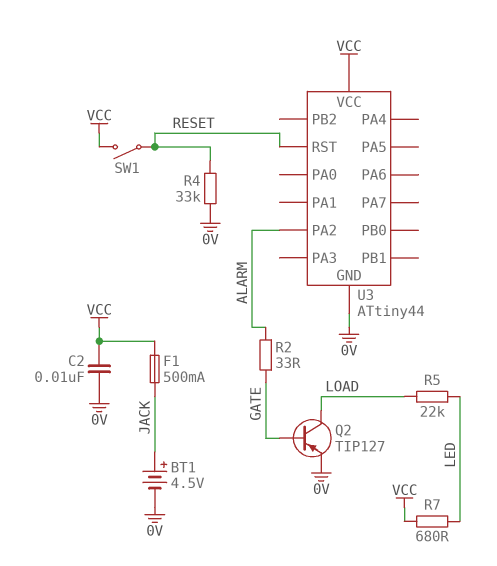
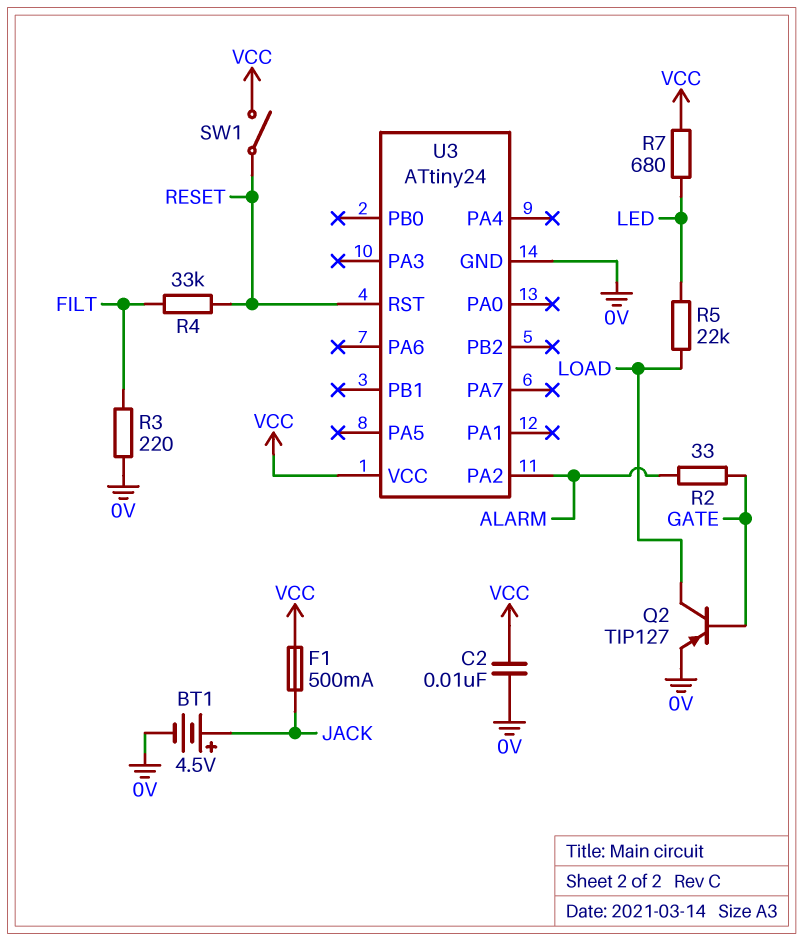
R3: none -> 220 (0V, FILT)
R4: 33k (0V, RESET) -> 33k (FILT, RESET)
U3: ATtiny44 -> ATtiny24

